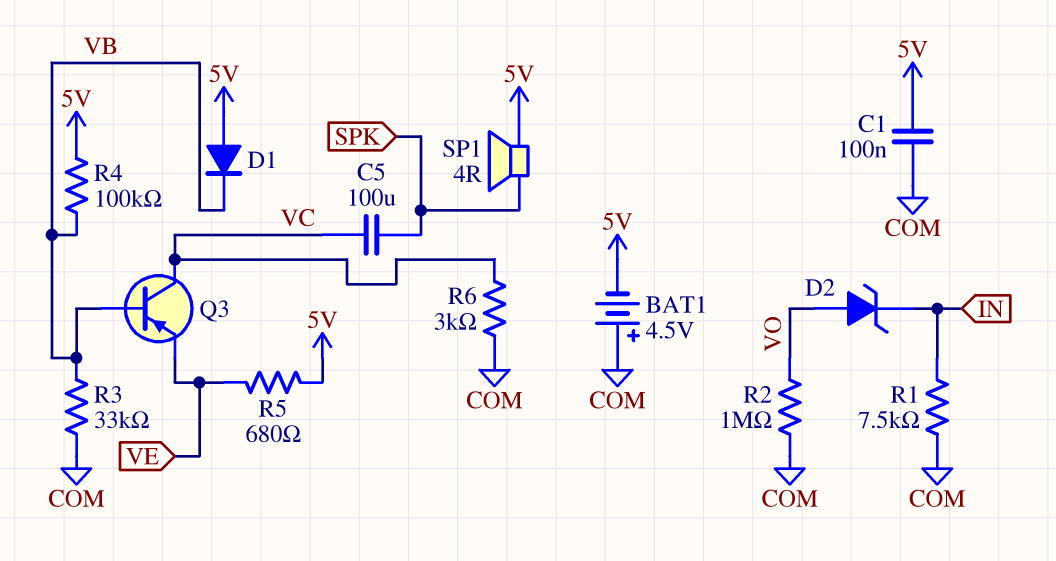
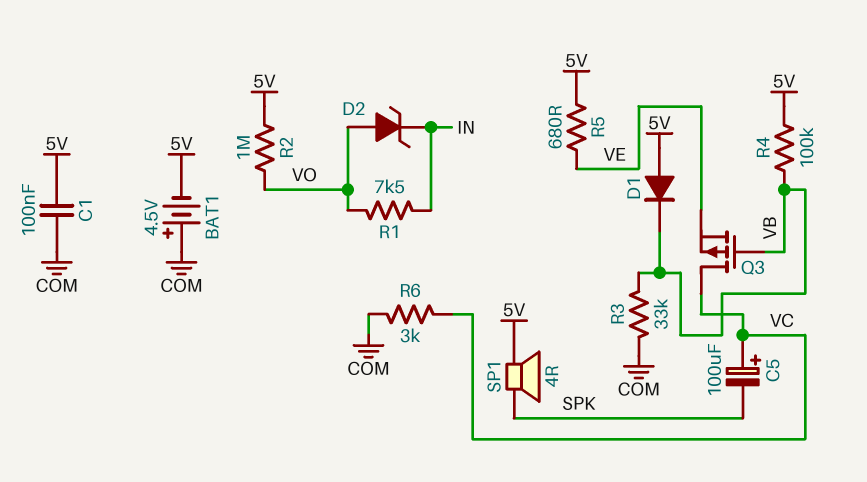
C5: 100uF (SPK, VC) -> 100uF (plus VC, minus SPK)
Q3: PNP (B VB, C VC, E VE) -> PMOS (G VB, D VC, S VE)
R1: 7.5k (COM, IN) -> 7.5k (IN, VO)
R2: 1M (COM, VO) -> 1M (5V, VO)

